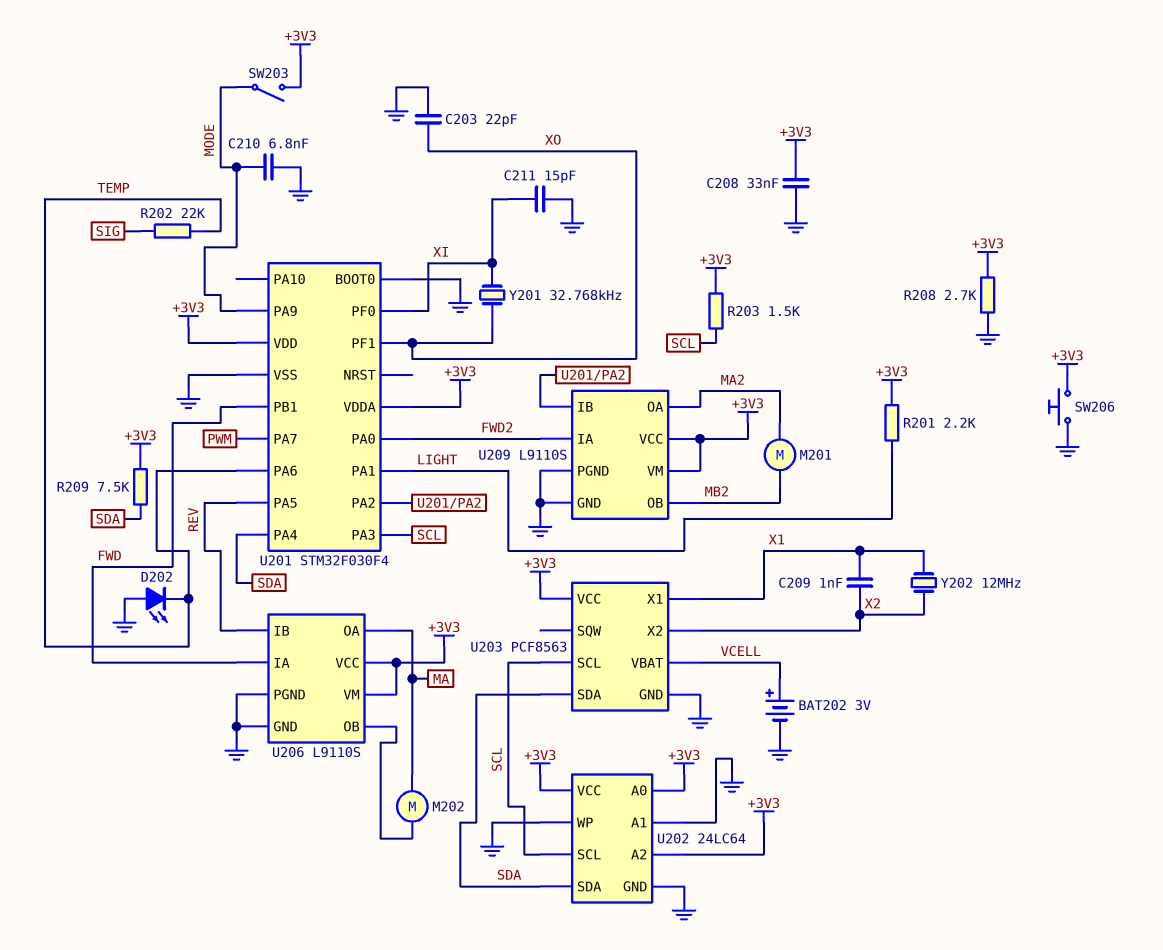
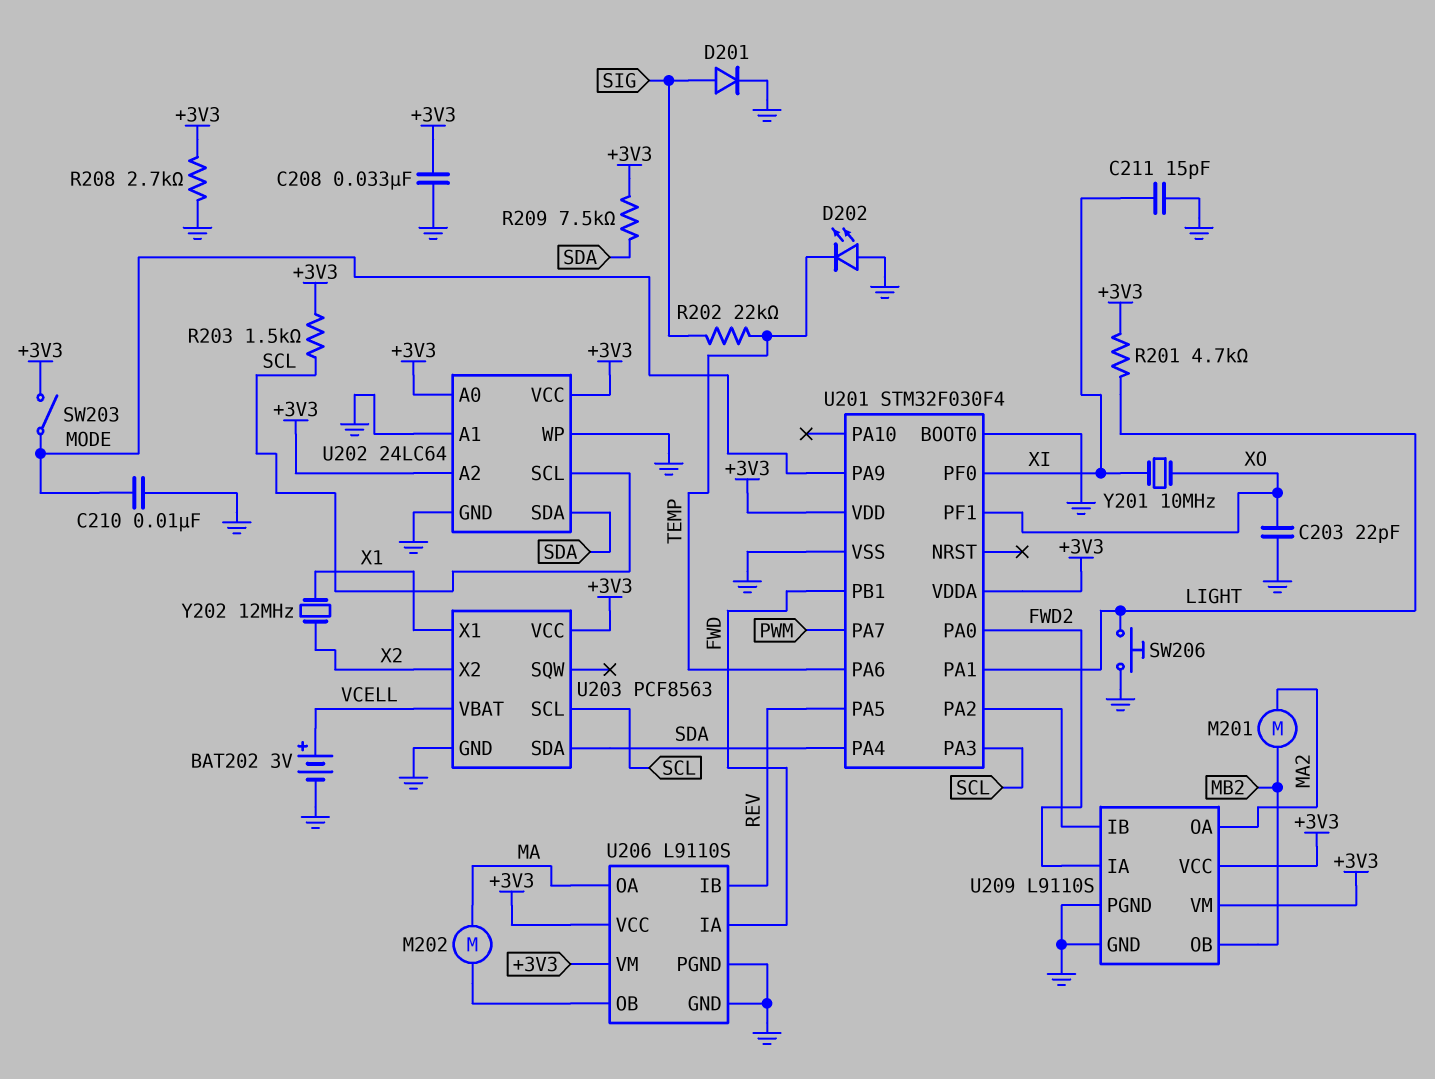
C209: 1nF (X1, X2) -> none
C210: 6.8nF (GND, MODE) -> 10nF (GND, MODE)
D201: none -> diode (A SIG, K GND)
R201: 2.2k (+3V3, LIGHT) -> 4.7k (+3V3, LIGHT)
SW206: button (+3V3, GND) -> button (GND, LIGHT)
Y201: 32.768kHz (XI, XO) -> 10MHz (XI, XO)

